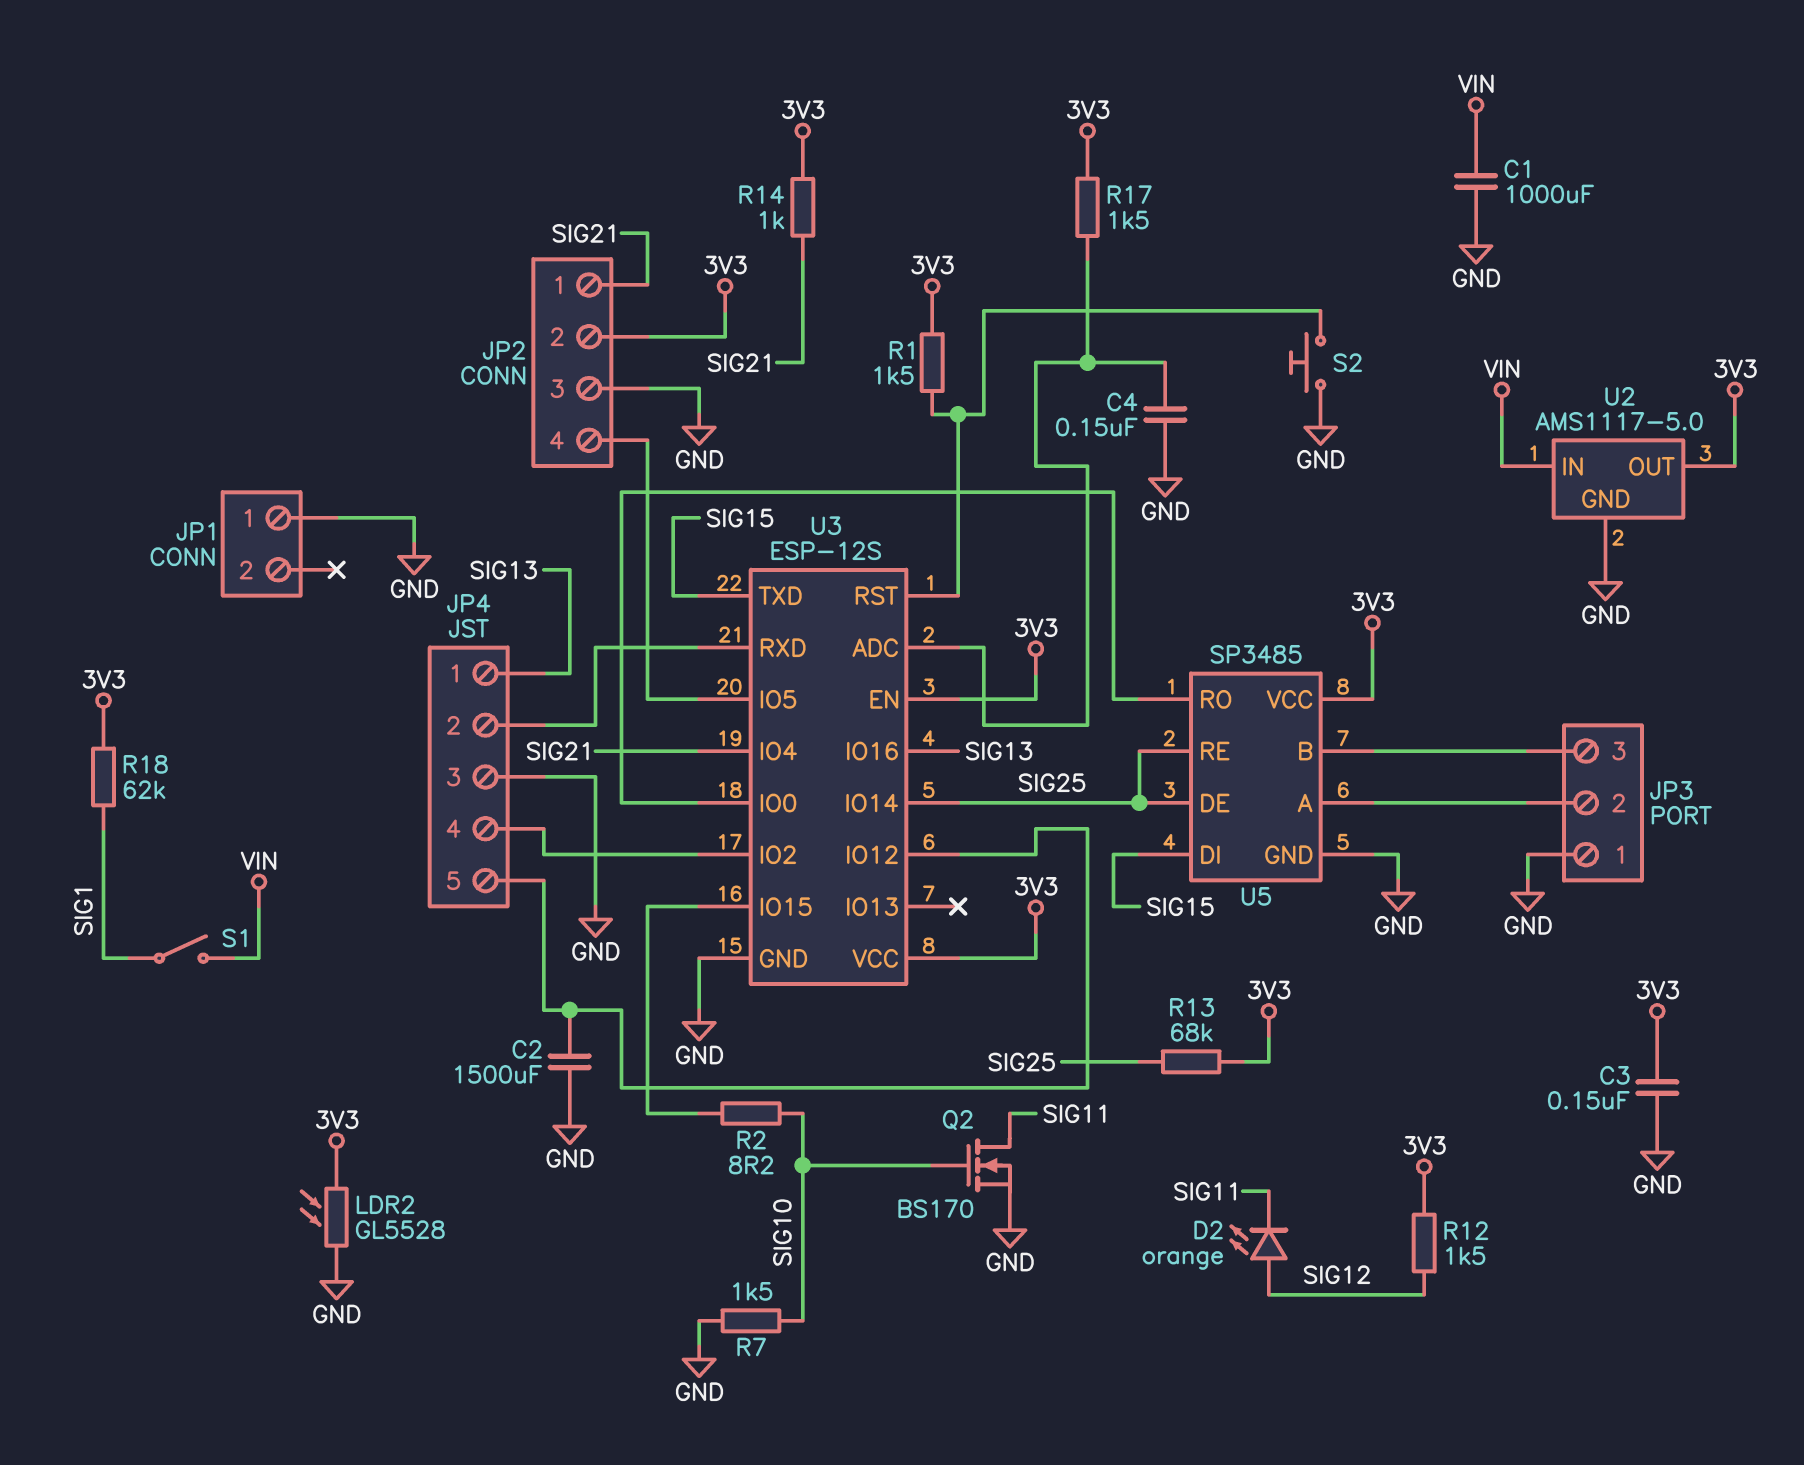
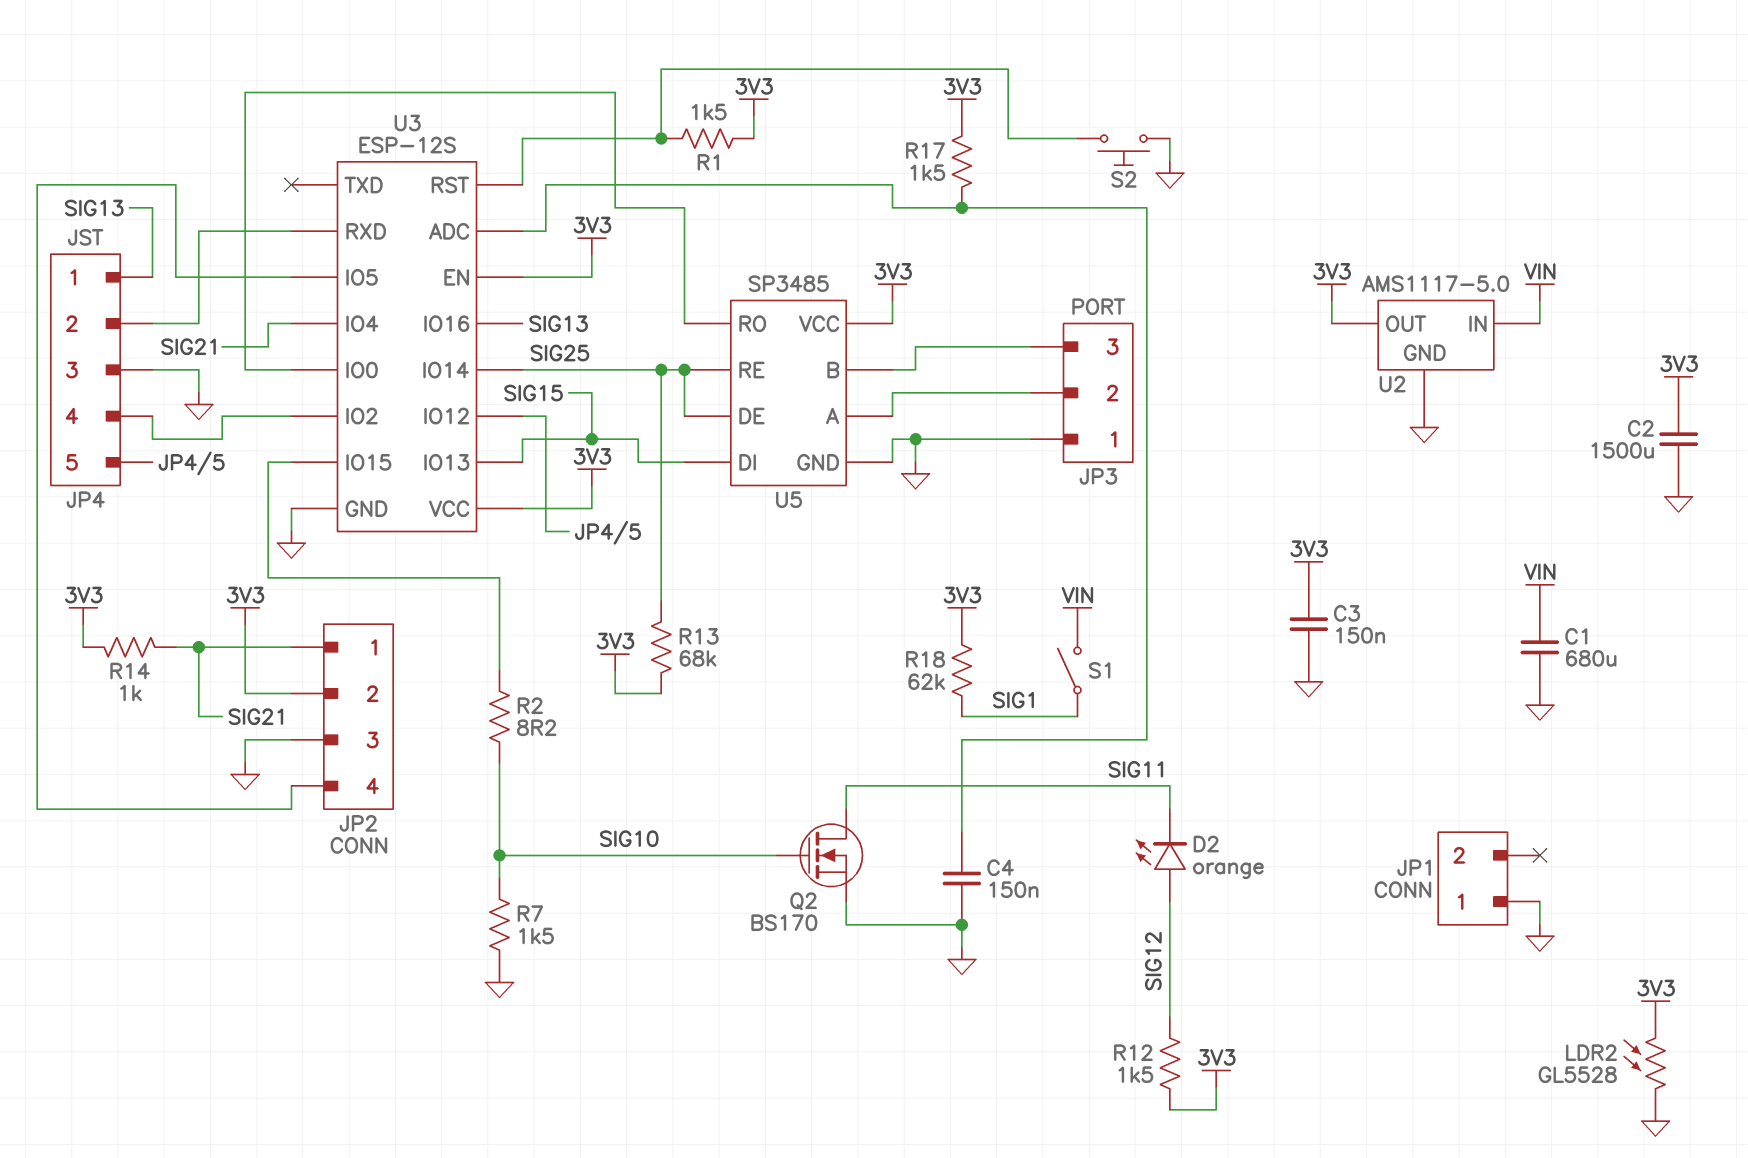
C1: 1000uF (GND, VIN) -> 680uF (GND, VIN)
C2: 1500uF (GND, JP4/5) -> 1500uF (3V3, GND)
U3 pin IO13: none -> SIG15
U3 pin TXD: SIG15 -> none

